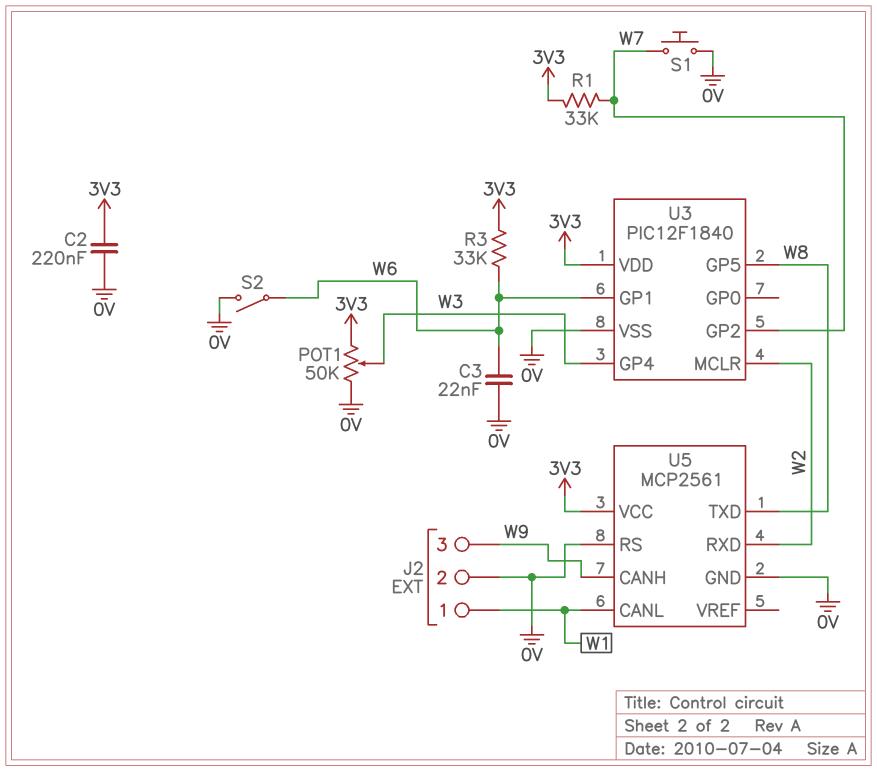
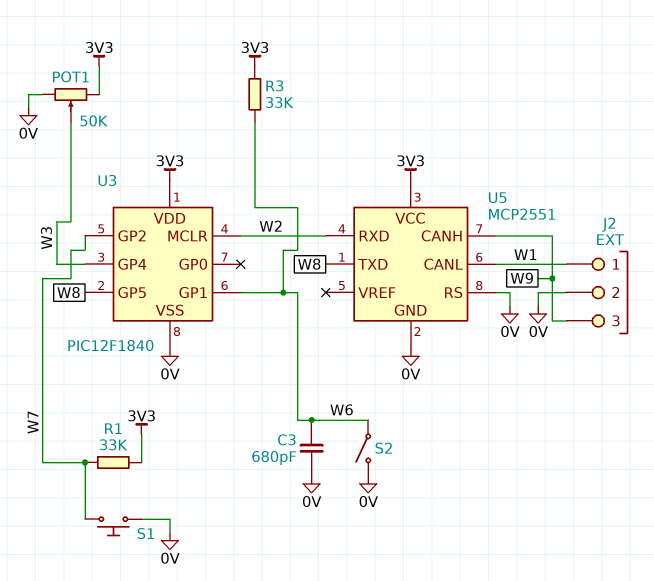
C2: 220nF (0V, 3V3) -> none
C3: 22nF (0V, W6) -> 680pF (0V, W6)
U5: MCP2561 -> MCP2551

